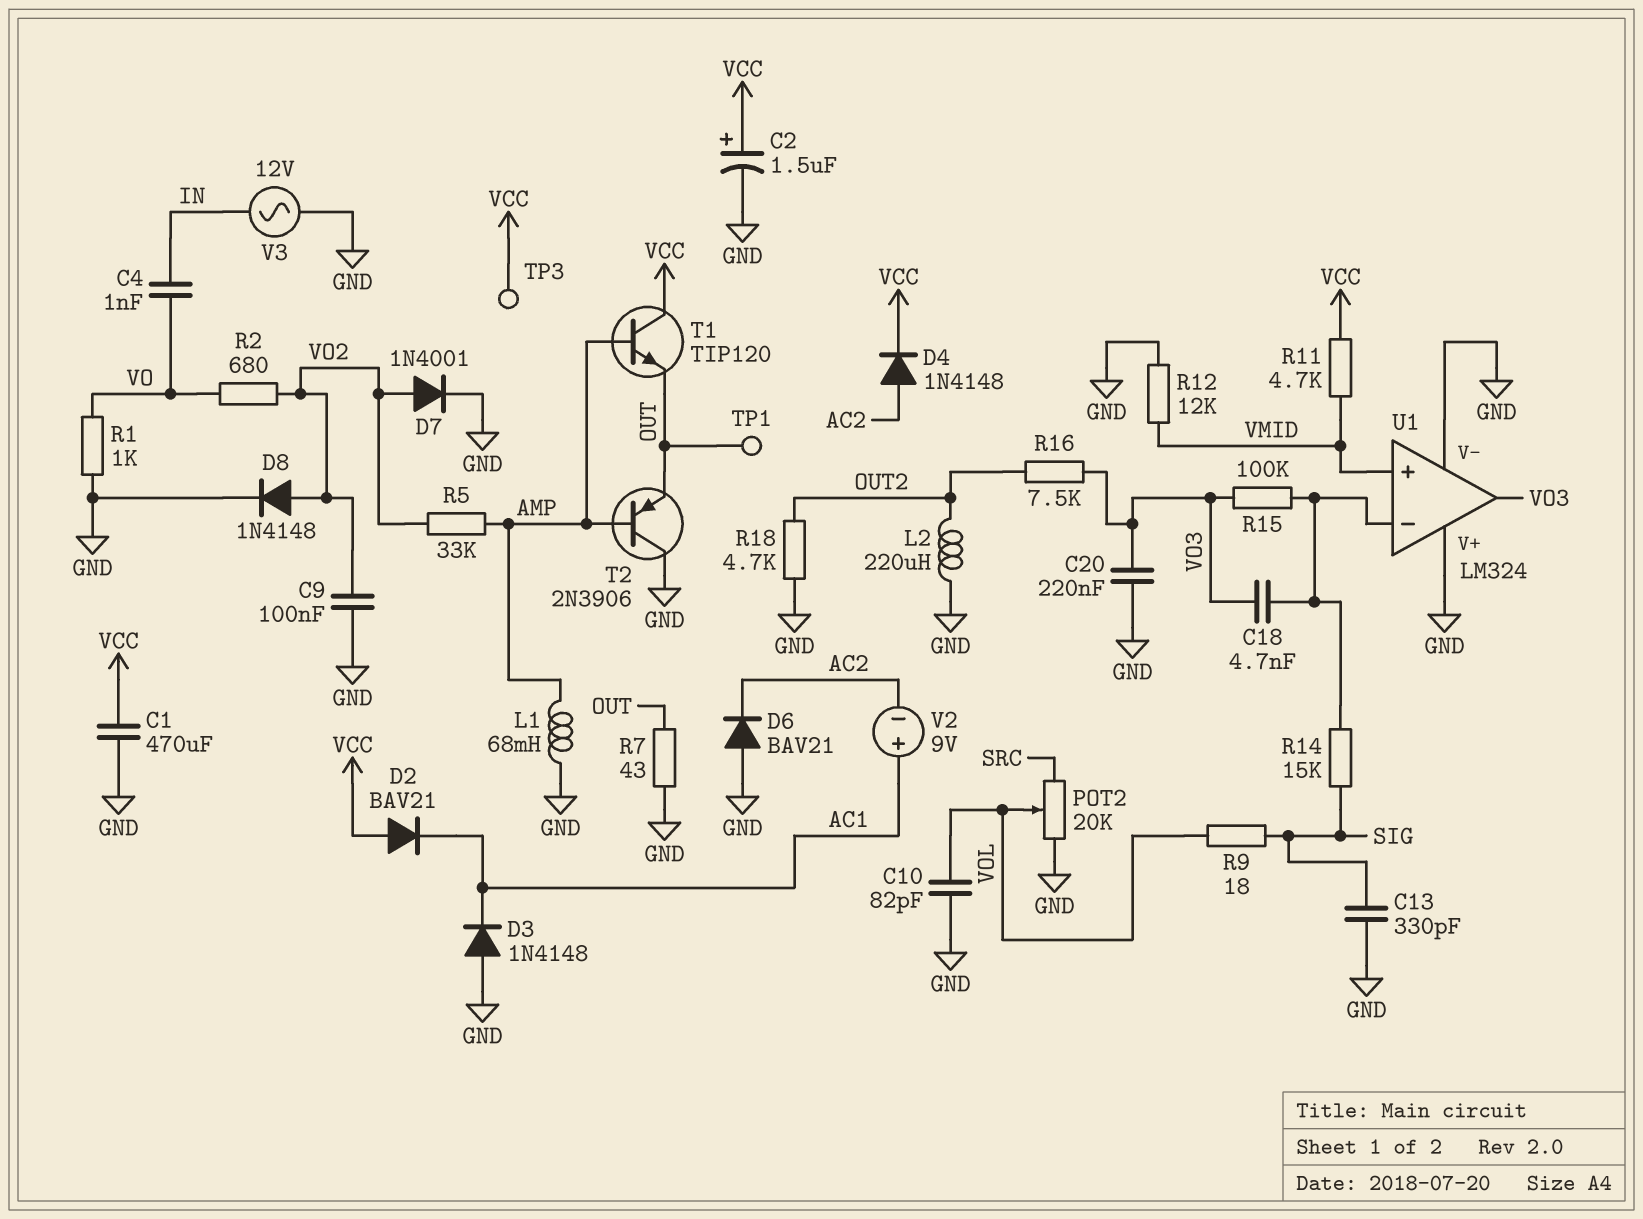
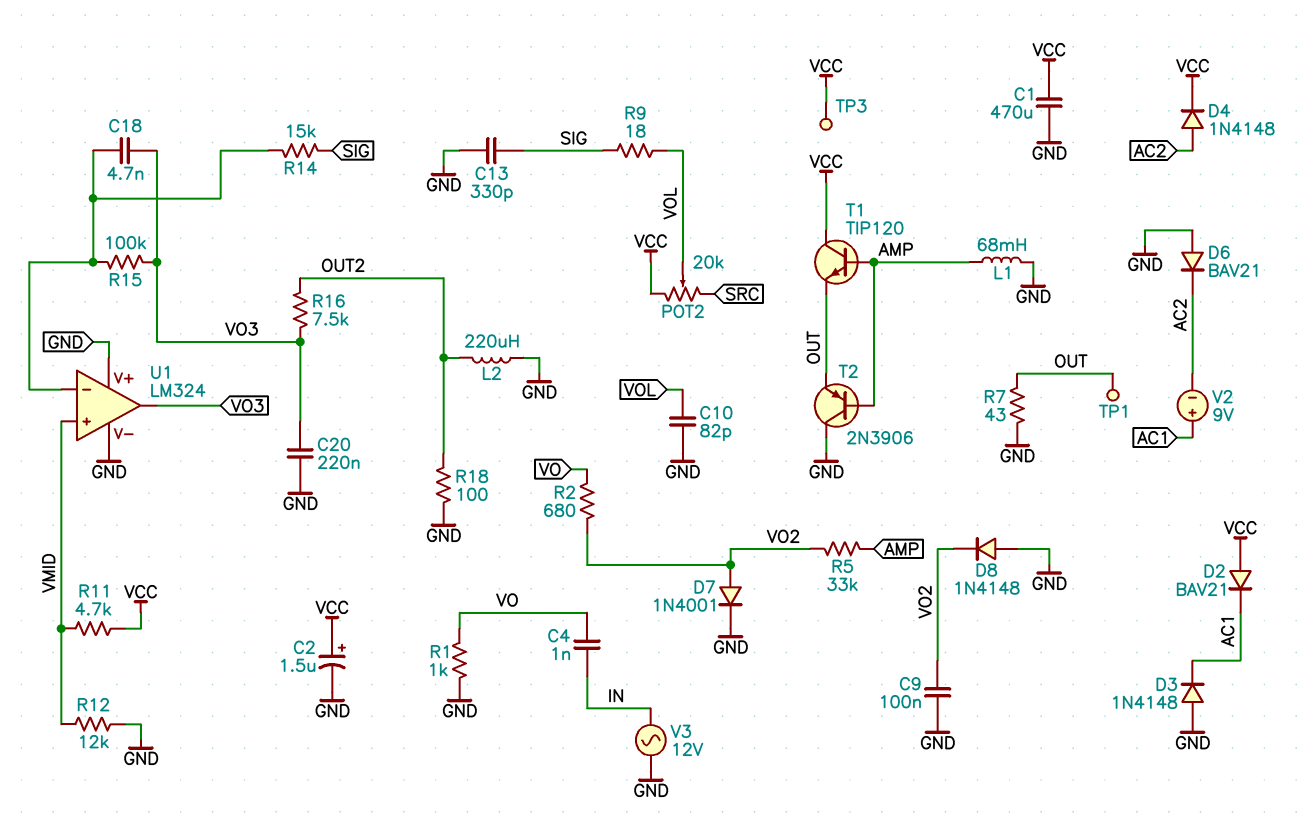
D8: diode 1N4148 (A VO2, K GND) -> diode 1N4148 (A GND, K VO2)
POT2: 20k (GND, SRC, wiper VOL) -> 20k (SRC, VCC, wiper VOL)
R18: 4.7k (GND, OUT2) -> 100 (GND, OUT2)

